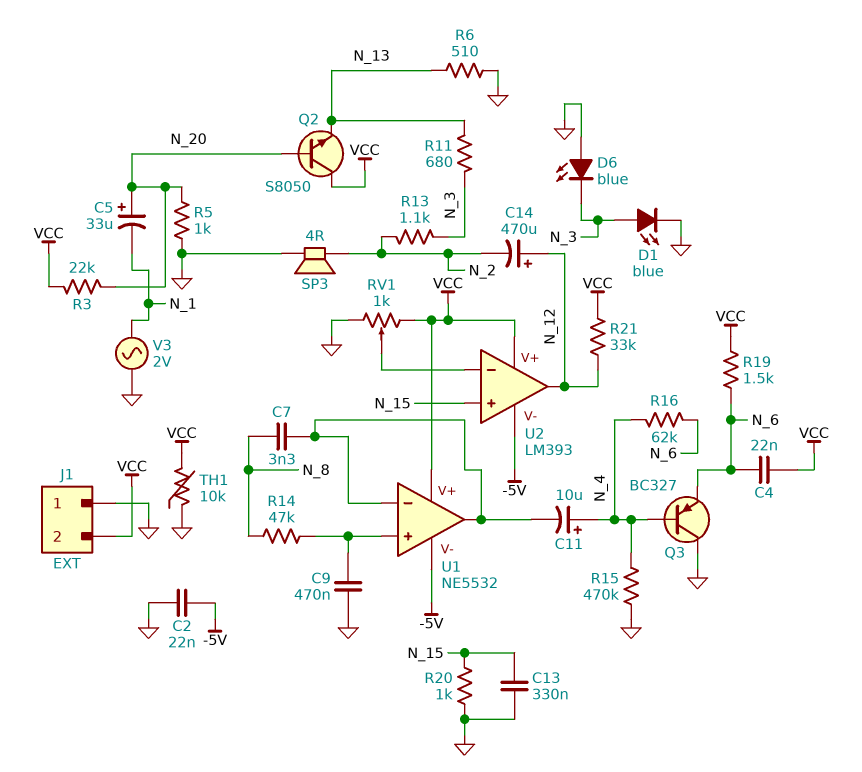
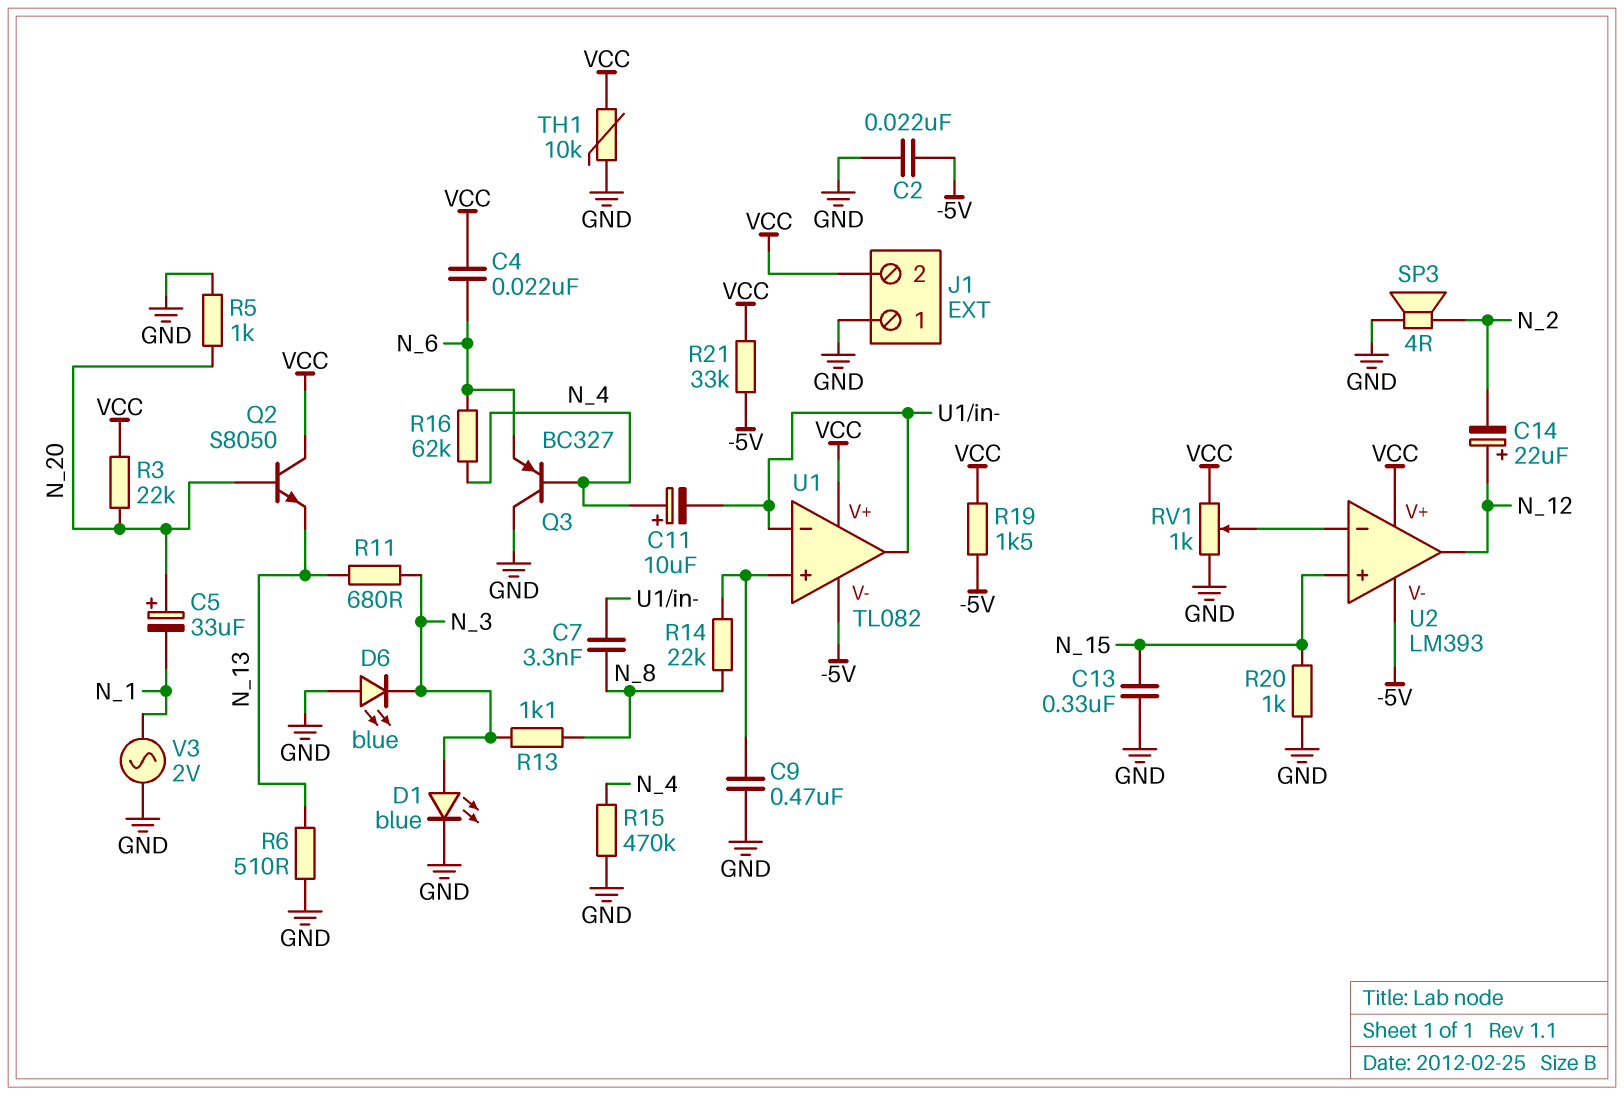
C14: 470uF (plus N_12, minus N_2) -> 22uF (plus N_12, minus N_2)
R13: 1.1k (N_2, N_3) -> 1.1k (N_3, N_8)
R14: 47k (N_8, U1/in+) -> 22k (N_8, U1/in+)
R19: 1.5k (N_6, VCC) -> 1.5k (-5V, VCC)
R21: 33k (N_12, VCC) -> 33k (-5V, VCC)
U1: NE5532 -> TL082

